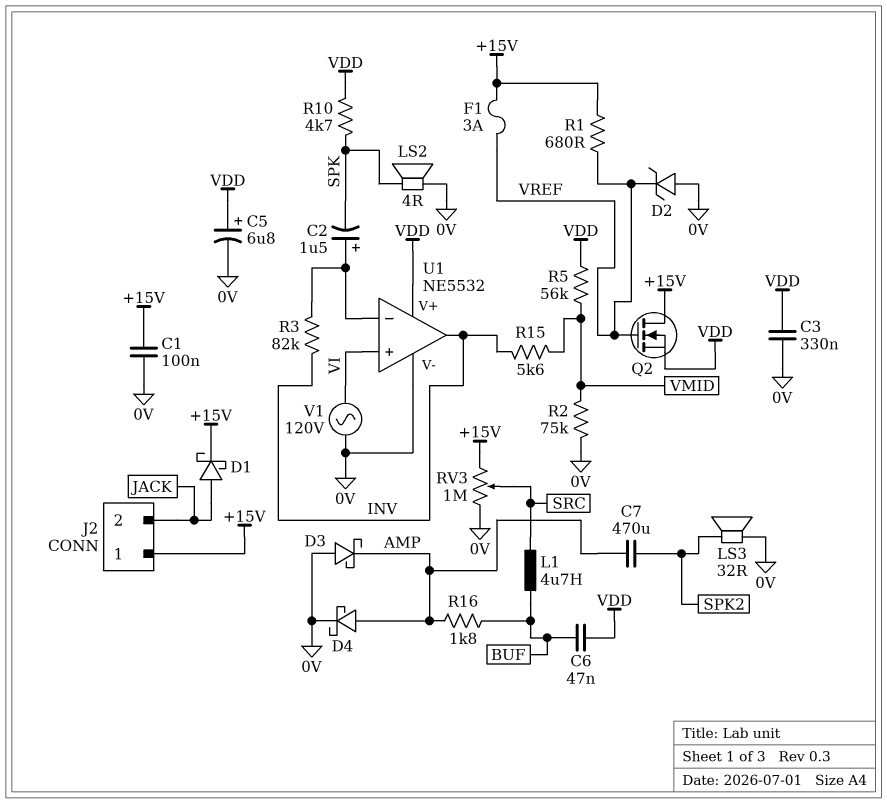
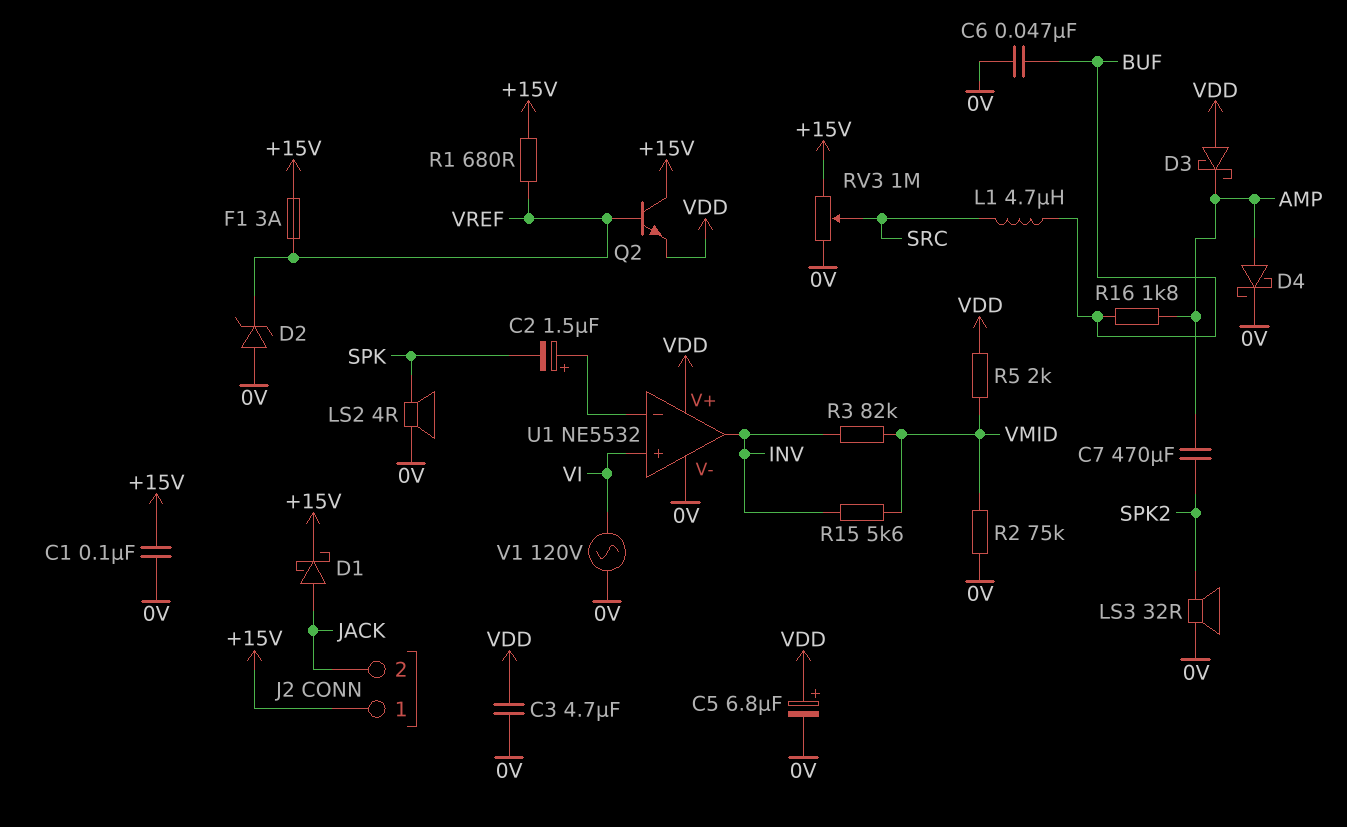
C3: 330nF (0V, VDD) -> 4.7uF (0V, VDD)
C6: 47nF (BUF, VDD) -> 47nF (0V, BUF)
D3: schottky (A 0V, K AMP) -> schottky (A VDD, K AMP)
Q2: NMOS (G VREF, D +15V, S VDD) -> NPN (B VREF, C +15V, E VDD)
R3: 82k (INV, U1/in-) -> 82k (INV, VMID)
R5: 56k (VDD, VMID) -> 2k (VDD, VMID)
R10: 4.7k (SPK, VDD) -> none

